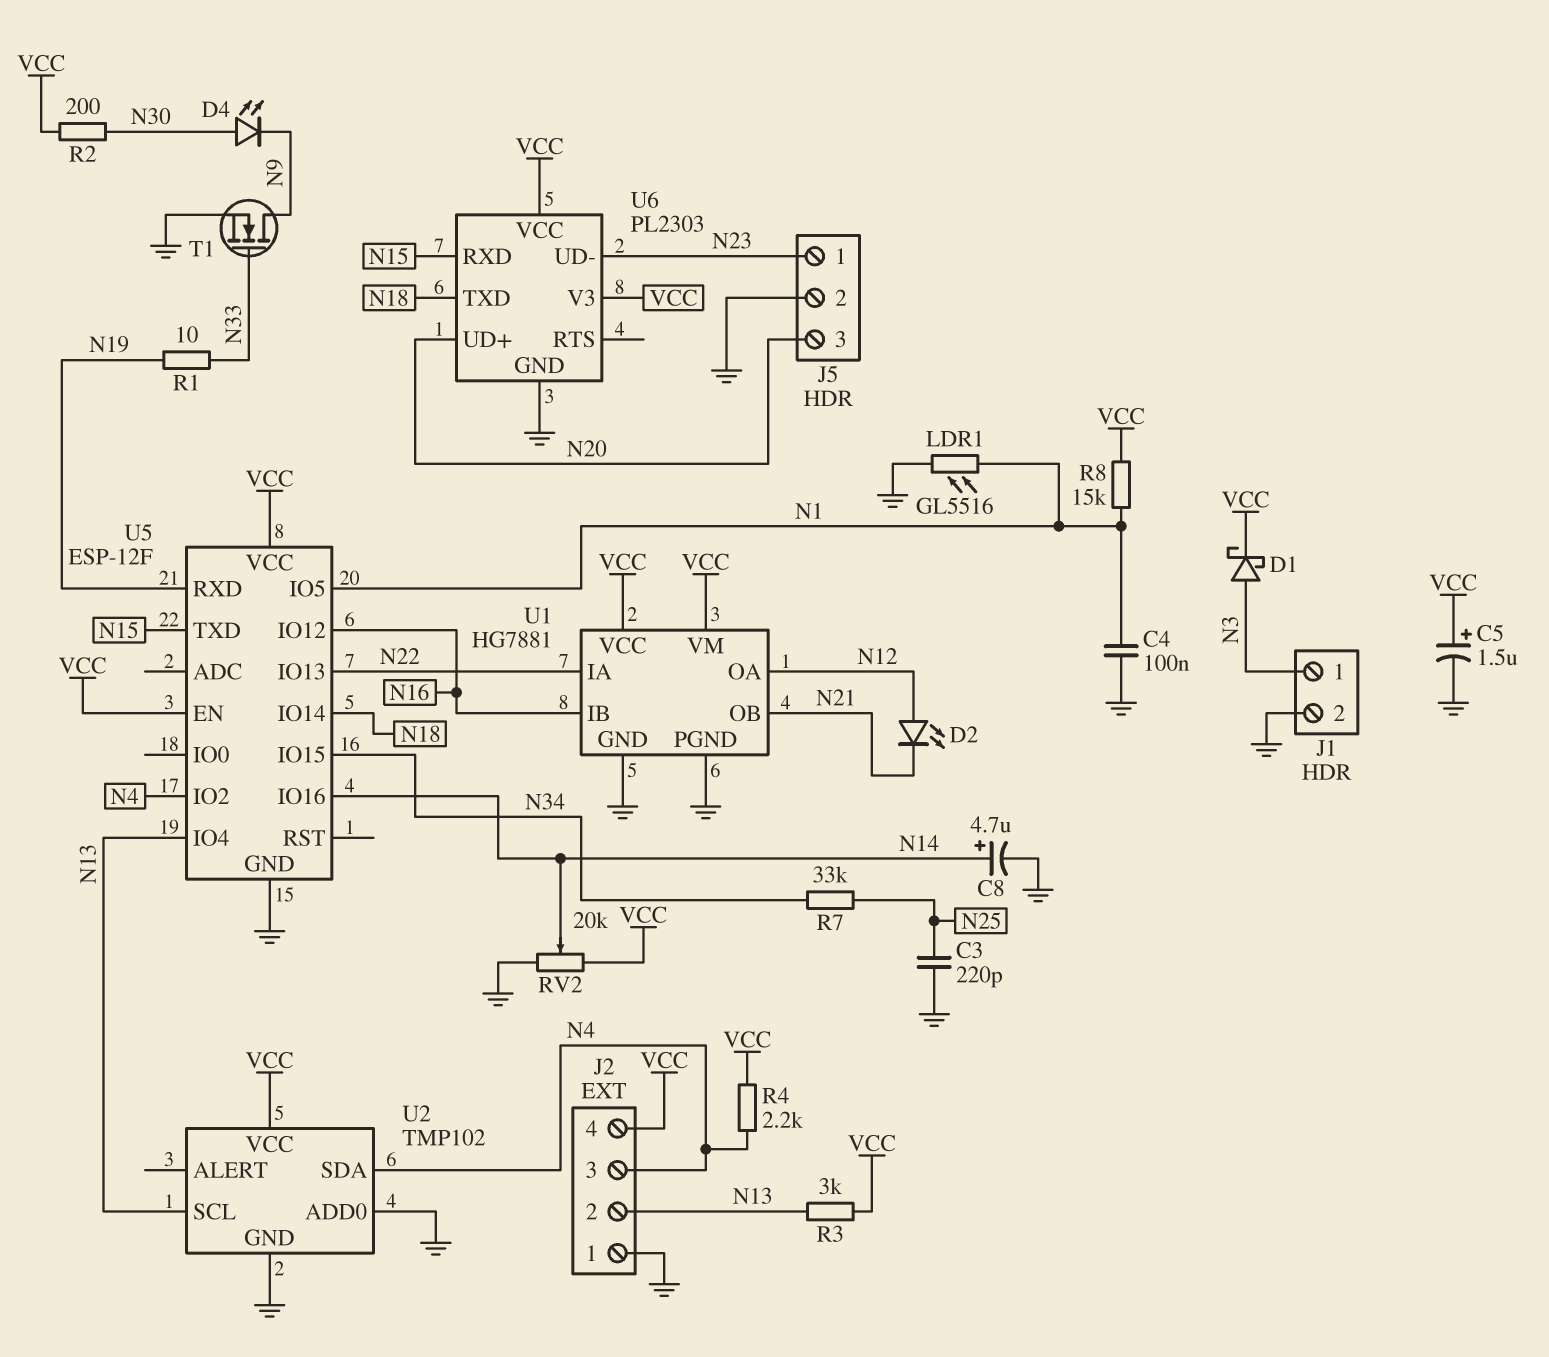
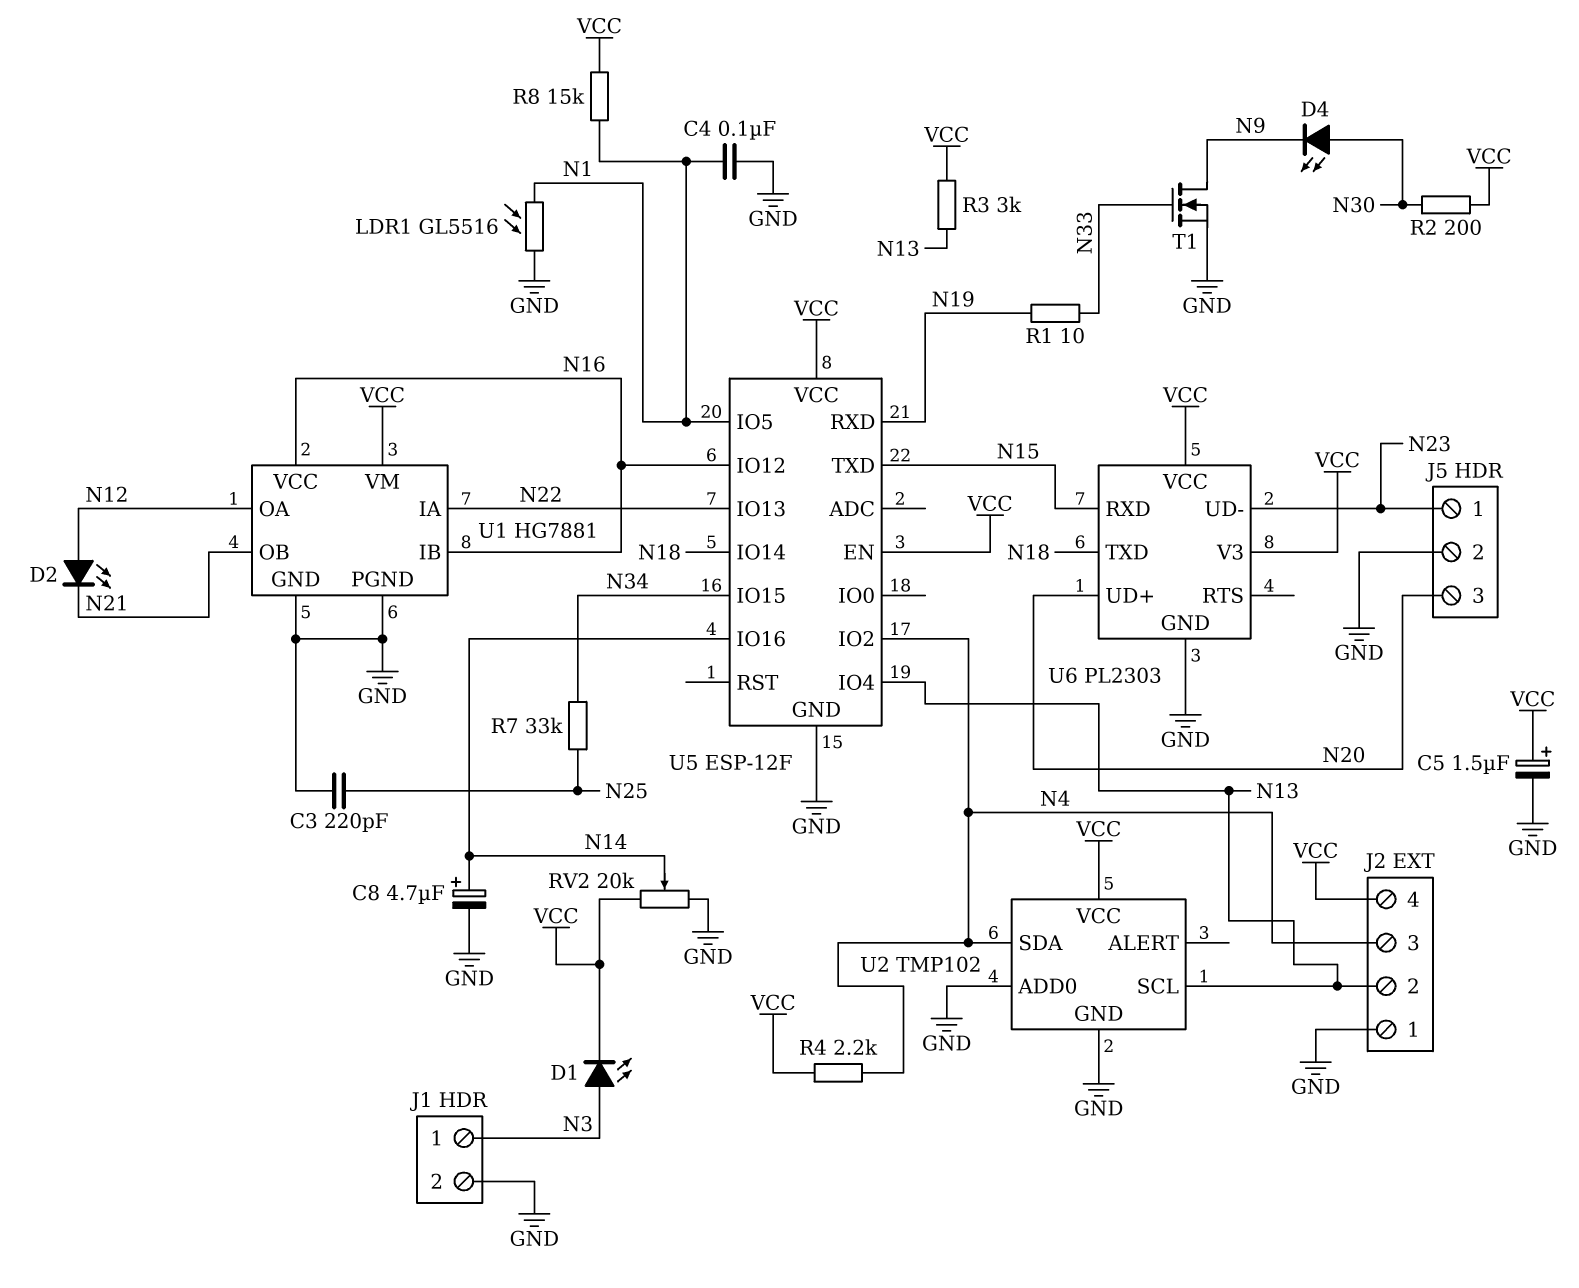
D1: schottky (A N3, K VCC) -> LED (A N3, K VCC)
U1 pin VCC: VCC -> N16

